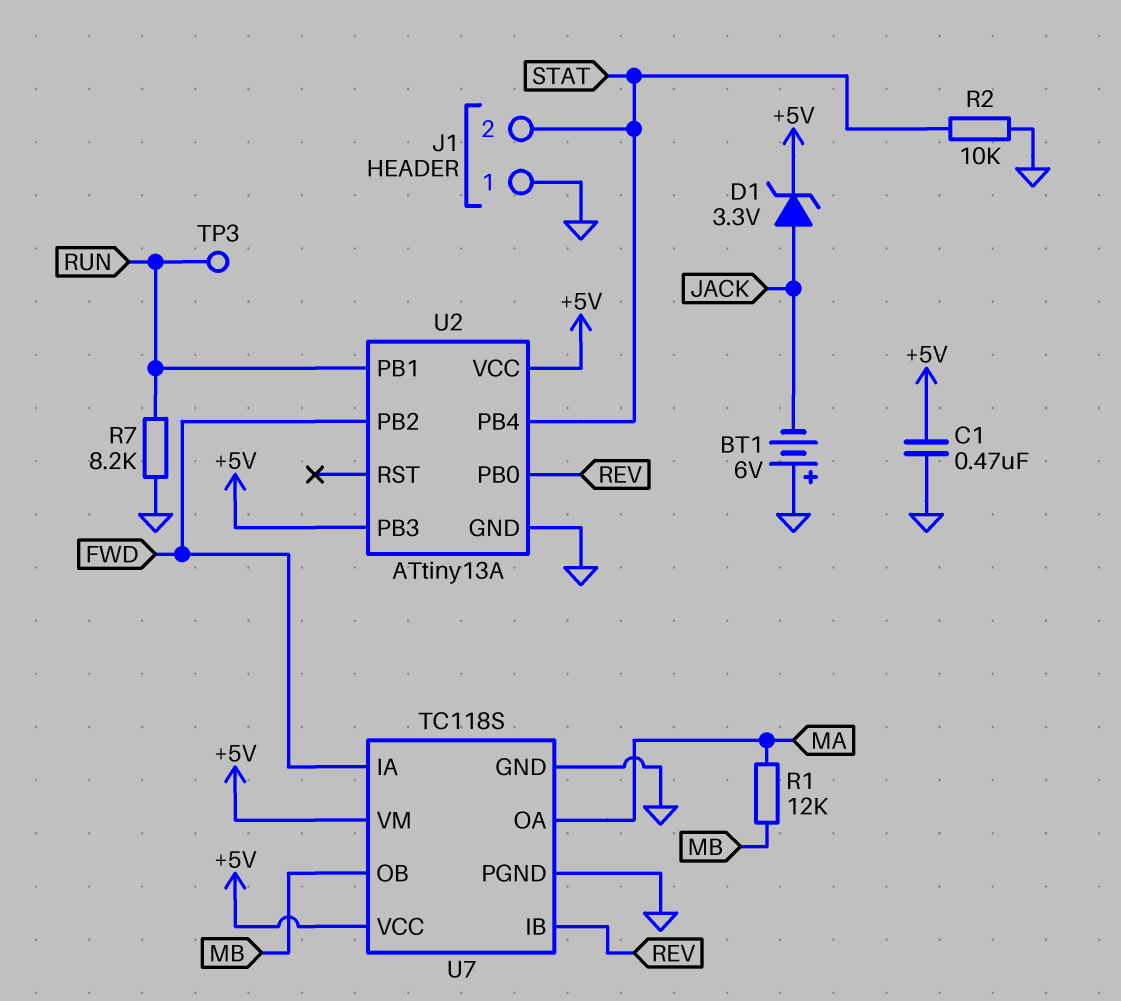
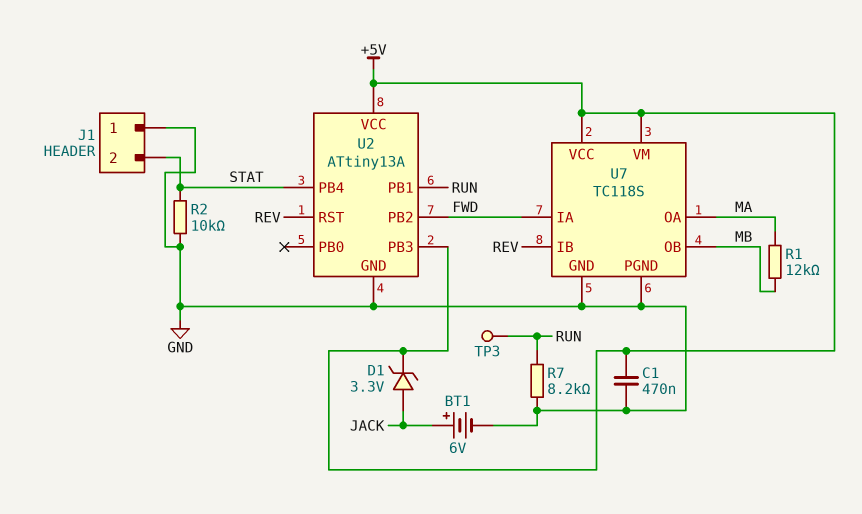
BT1: 6V (plus GND, minus JACK) -> 6V (plus JACK, minus GND)
U2 pin PB0: REV -> none
U2 pin RST: none -> REV

